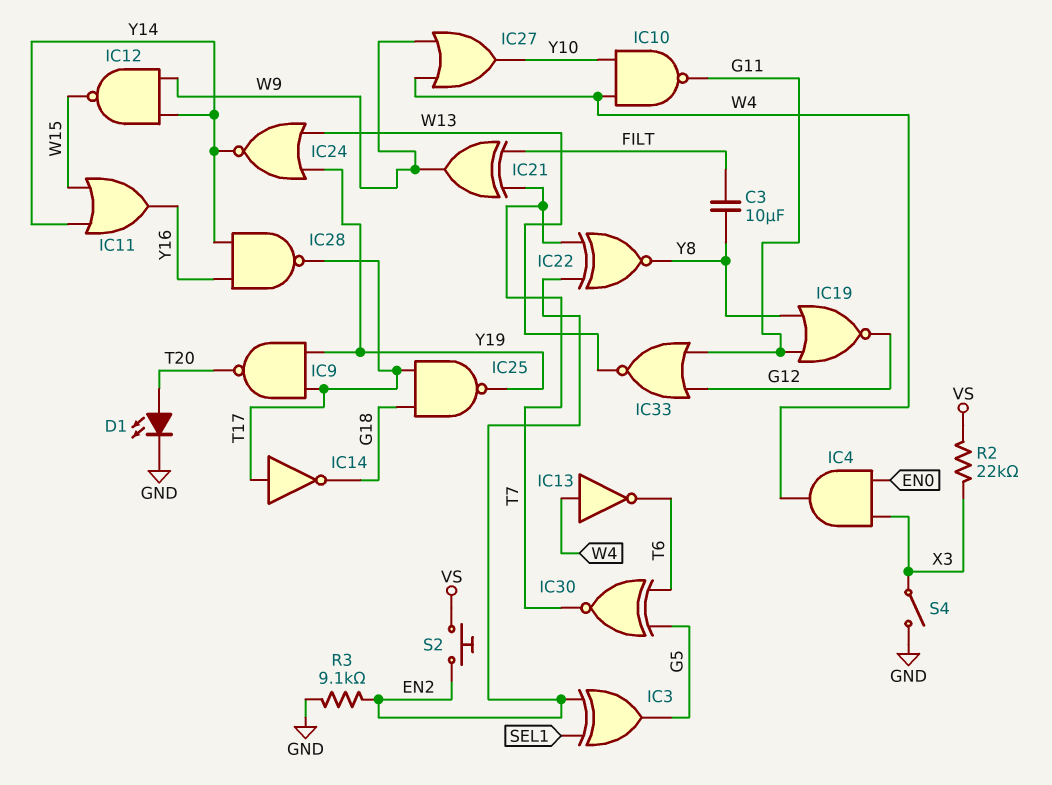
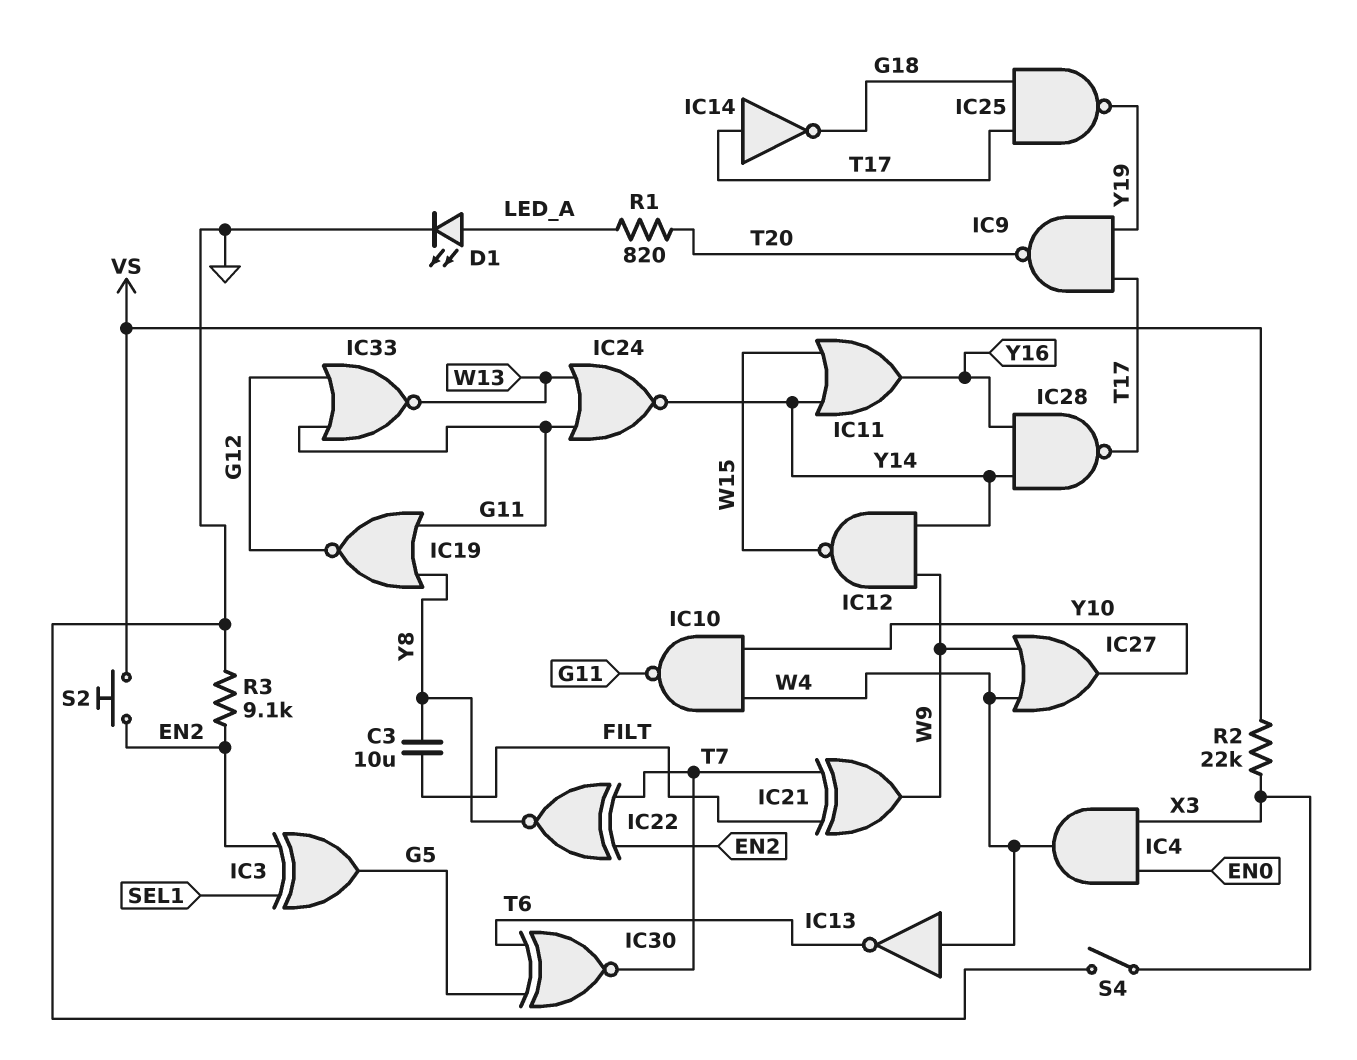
D1: LED (A T20, K GND) -> LED (A LED_A, K GND)
IC24: NOR (in W13, in Y19, out Y14) -> NOR (in G11, in W13, out Y14)
R1: none -> 820 (LED_A, T20)

